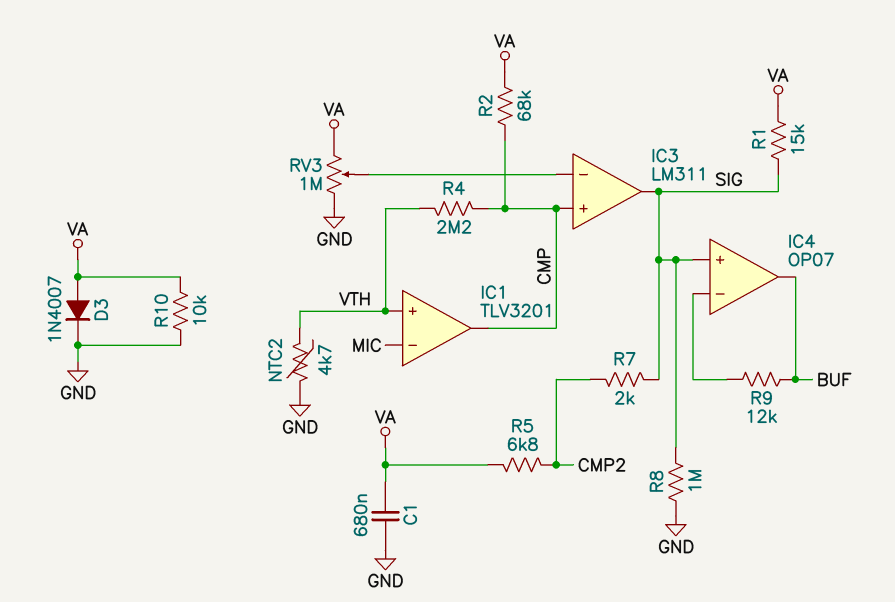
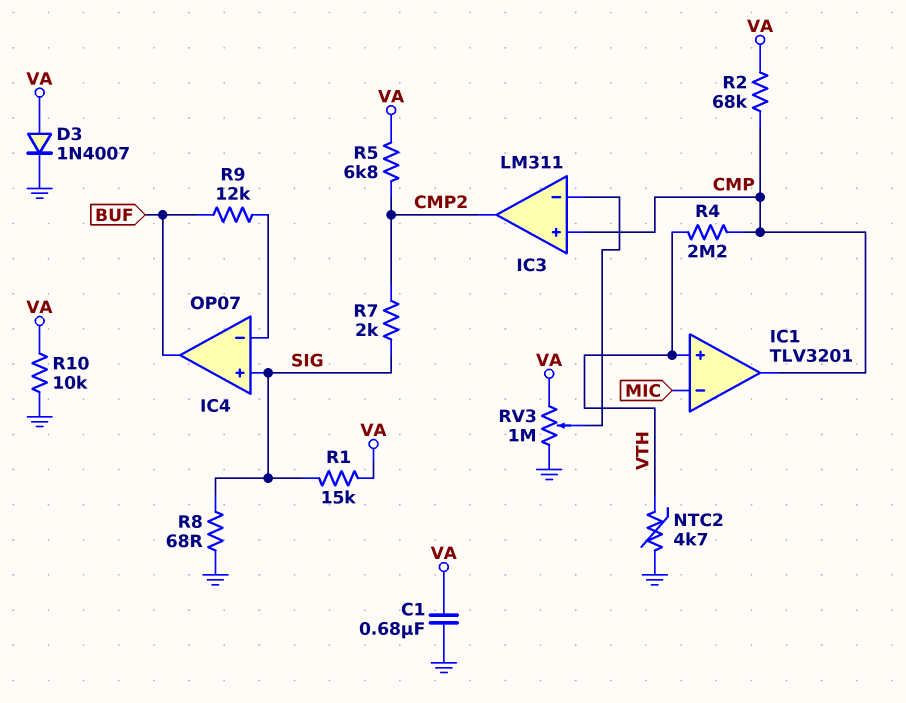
IC3 pin out: SIG -> CMP2
R8: 1M (GND, SIG) -> 68 (GND, SIG)

